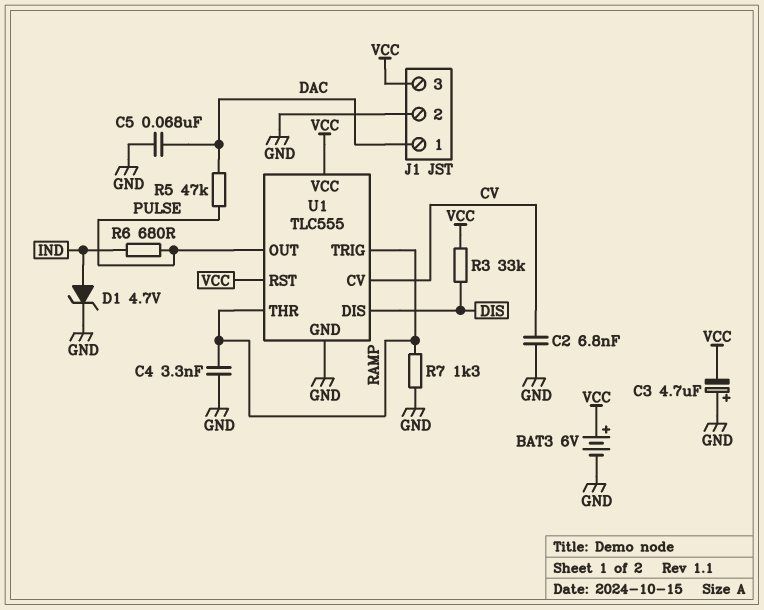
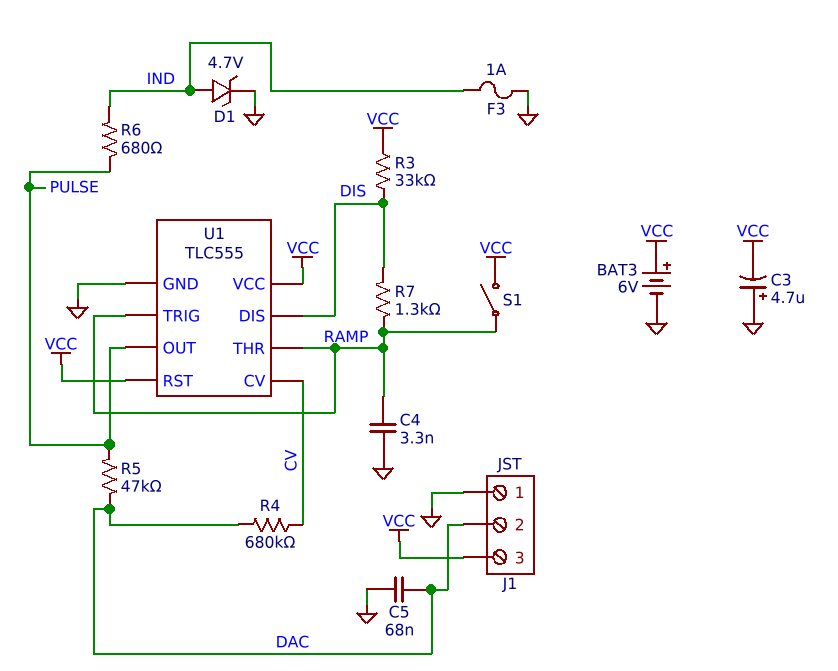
C2: 6.8nF (CV, GND) -> none
F3: none -> 1A (GND, IND)
J1 pin 1: DAC -> GND
J1 pin 2: GND -> DAC
R4: none -> 680k (CV, DAC)
R7: 1.3k (GND, RAMP) -> 1.3k (DIS, RAMP)
S1: none -> switch (RAMP, VCC)

